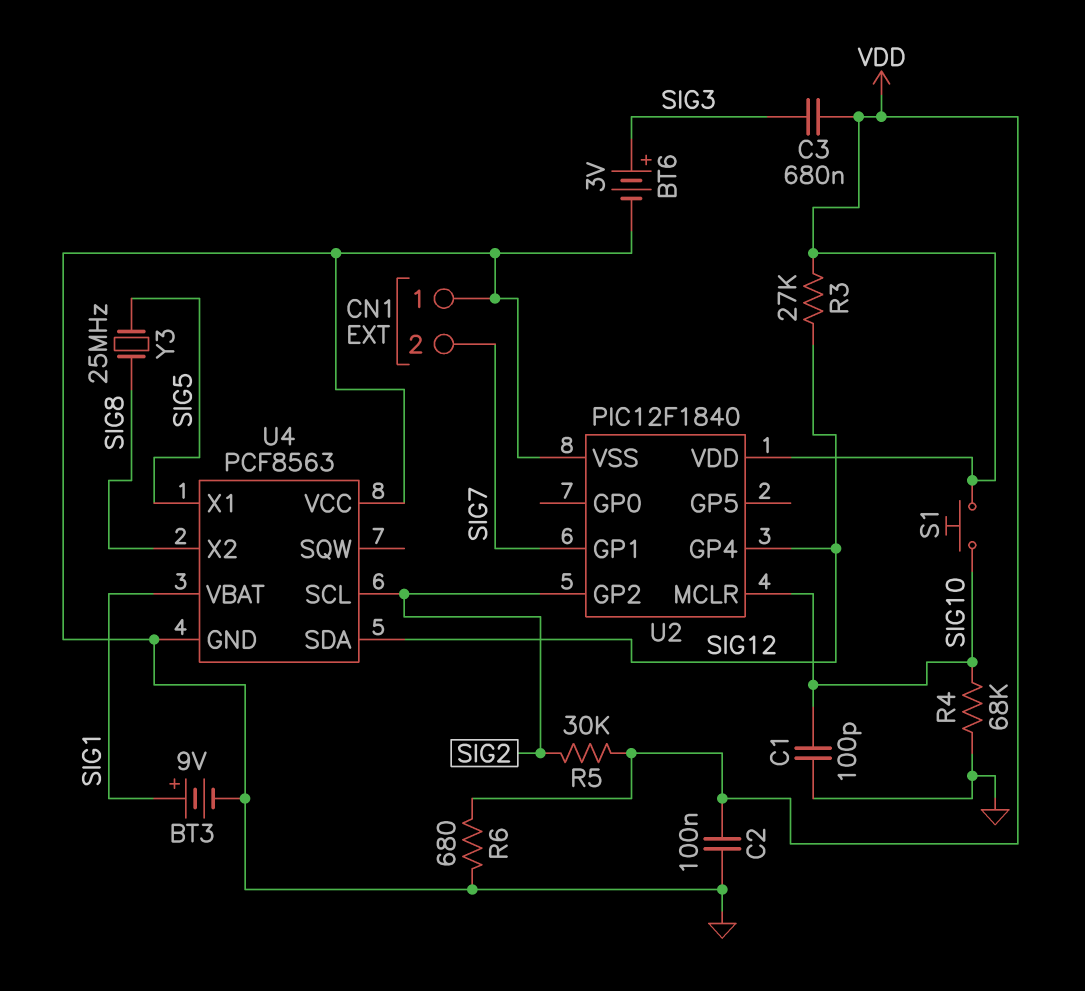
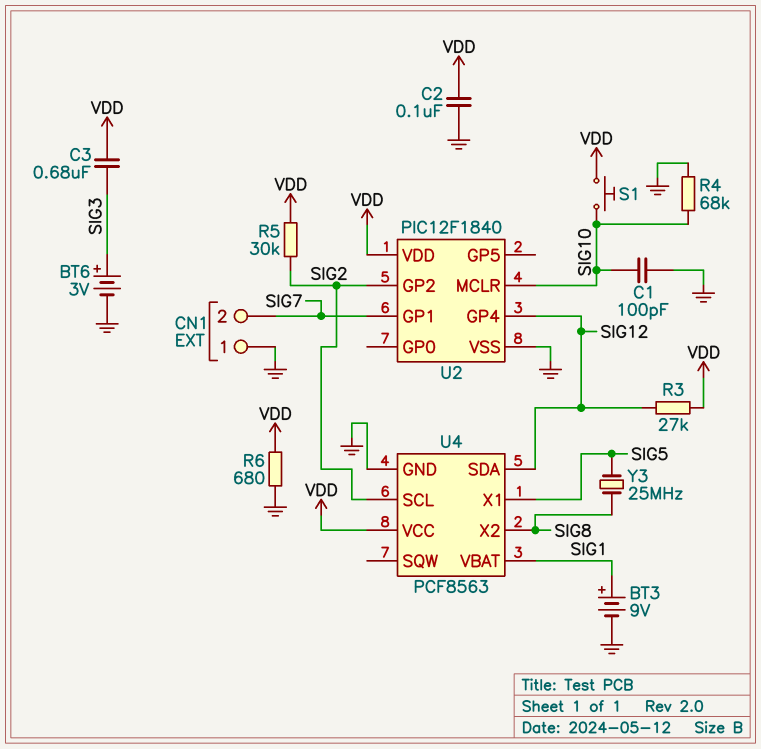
U4 pin VCC: GND -> VDD

